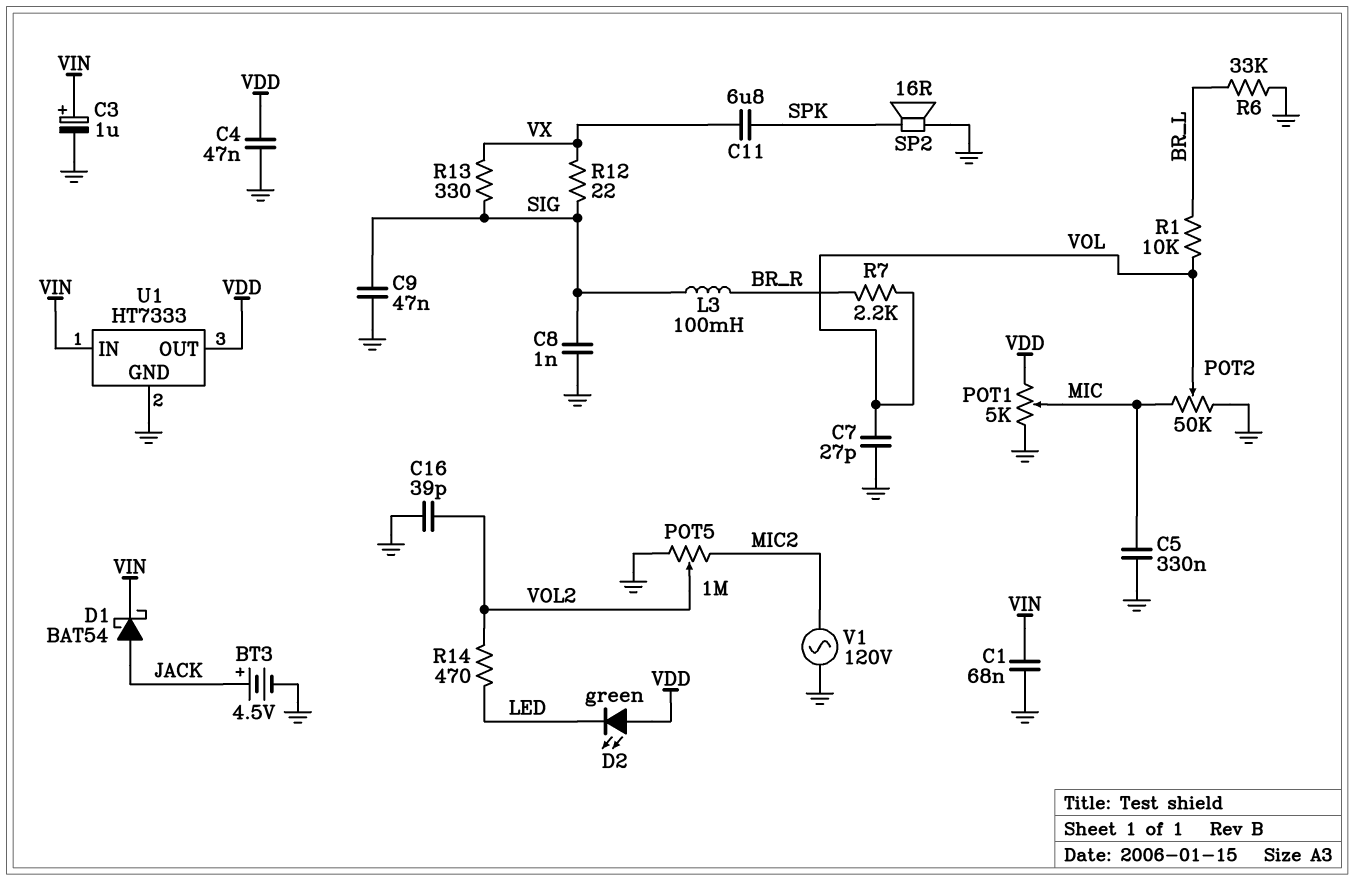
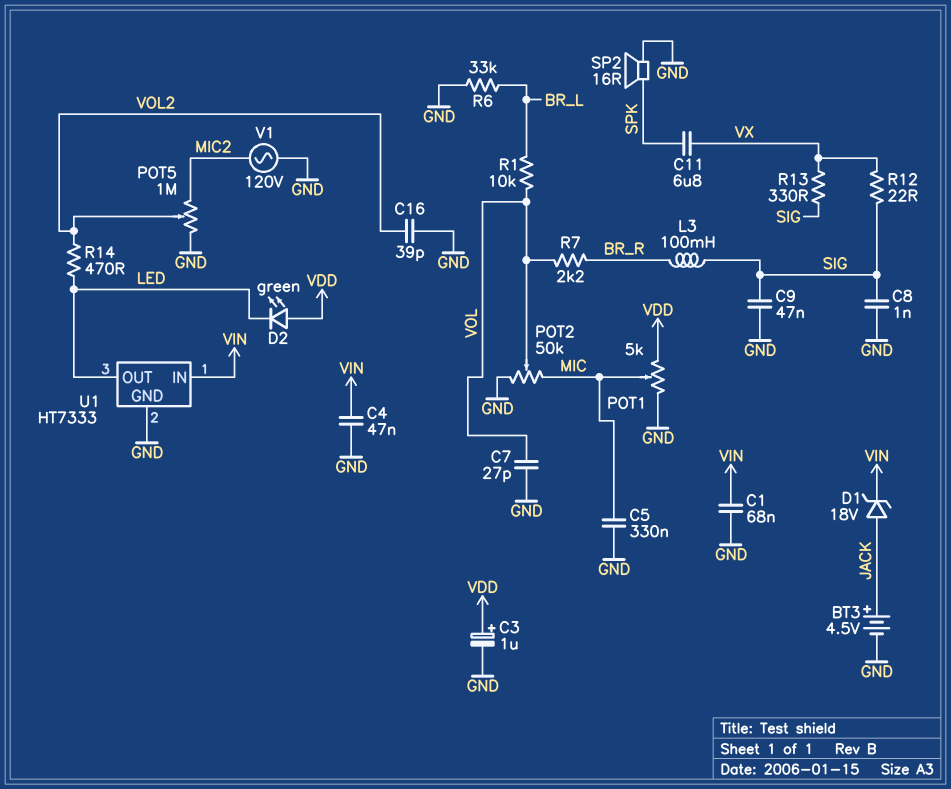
C3: 1uF (plus VIN, minus GND) -> 1uF (plus VDD, minus GND)
C4: 47nF (GND, VDD) -> 47nF (GND, VIN)
D1: schottky BAT54 (A JACK, K VIN) -> zener 18V (A JACK, K VIN)
U1 pin OUT: VDD -> LED

